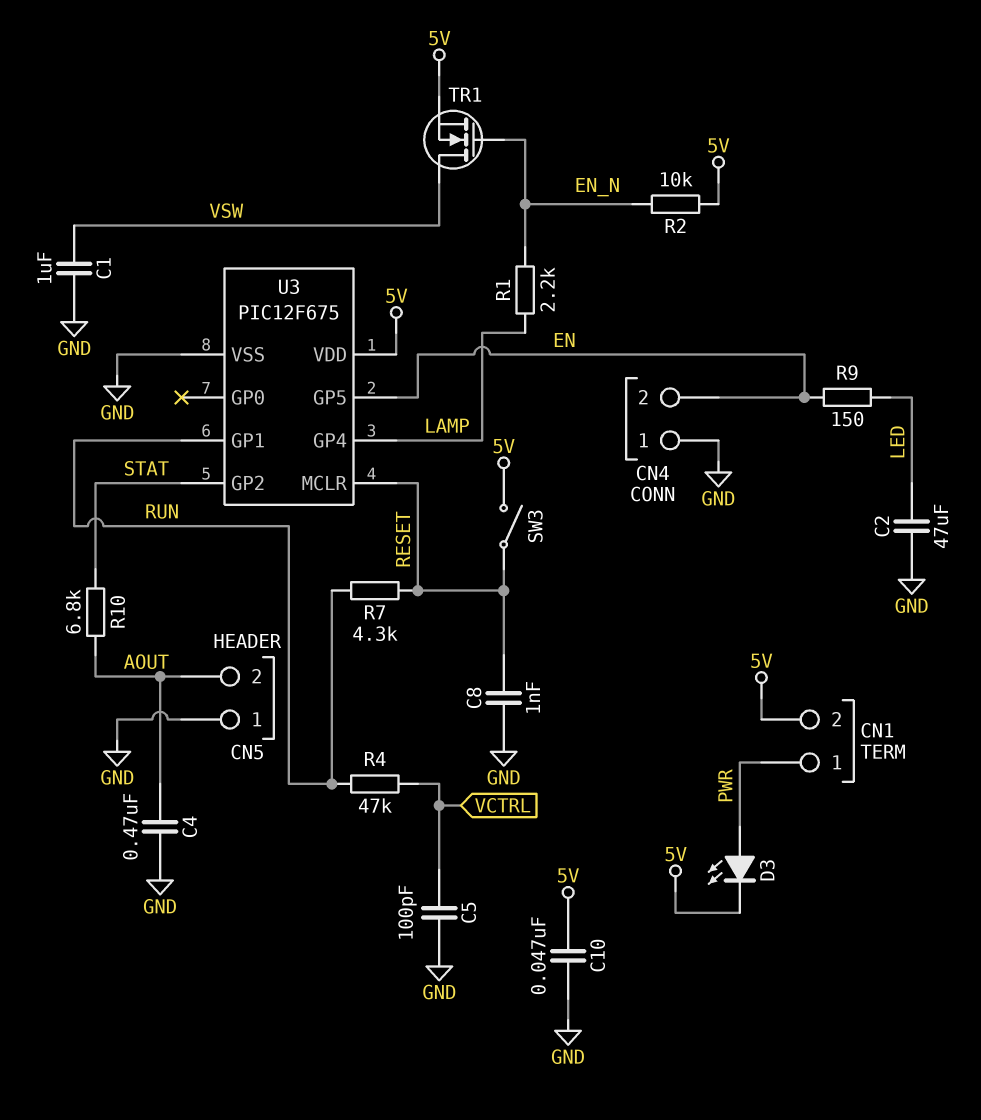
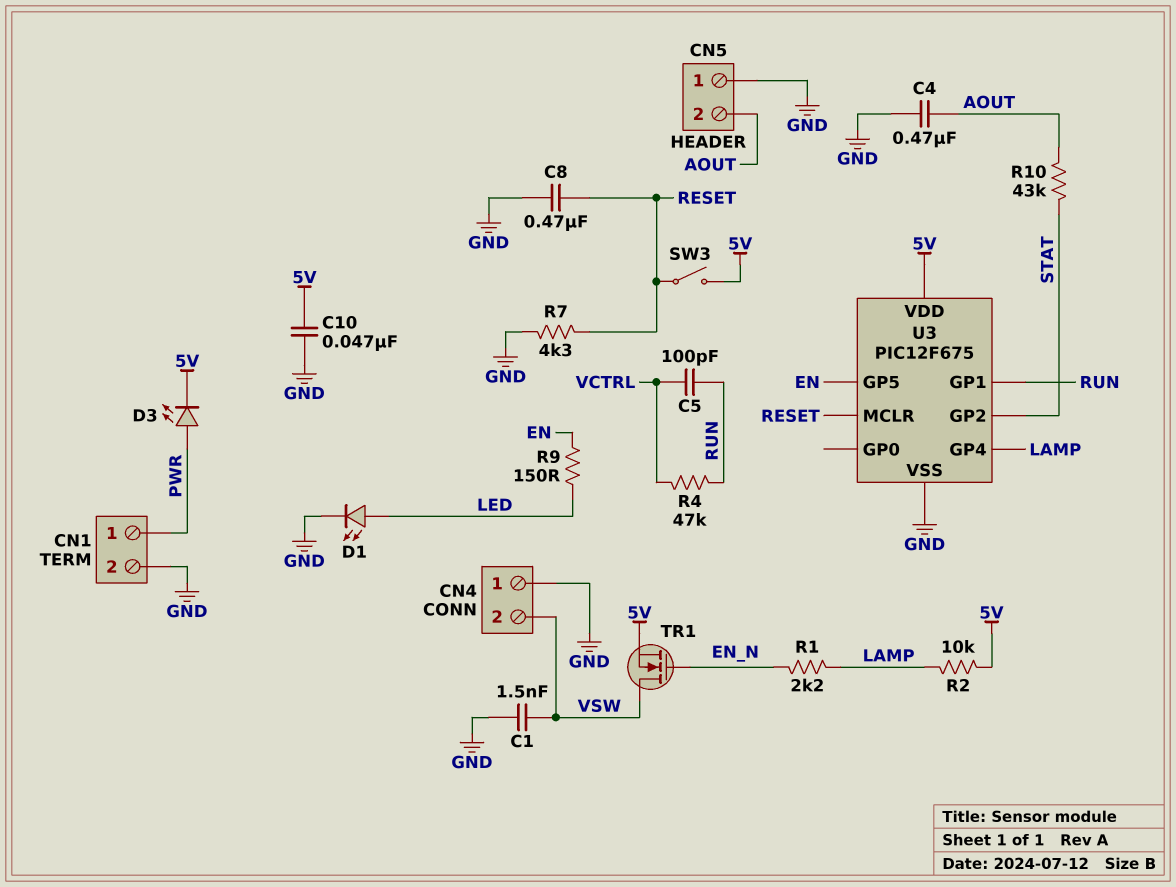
C1: 1uF (GND, VSW) -> 1.5nF (GND, VSW)
C2: 47uF (GND, LED) -> none
C5: 100pF (GND, VCTRL) -> 100pF (RUN, VCTRL)
C8: 1nF (GND, RESET) -> 470nF (GND, RESET)
CN1 pin 2: 5V -> GND
CN4 pin 2: EN -> VSW
D1: none -> LED (A LED, K GND)
R2: 10k (5V, EN_N) -> 10k (5V, LAMP)
R7: 4.3k (RESET, RUN) -> 4.3k (GND, RESET)
R10: 6.8k (AOUT, STAT) -> 43k (AOUT, STAT)

